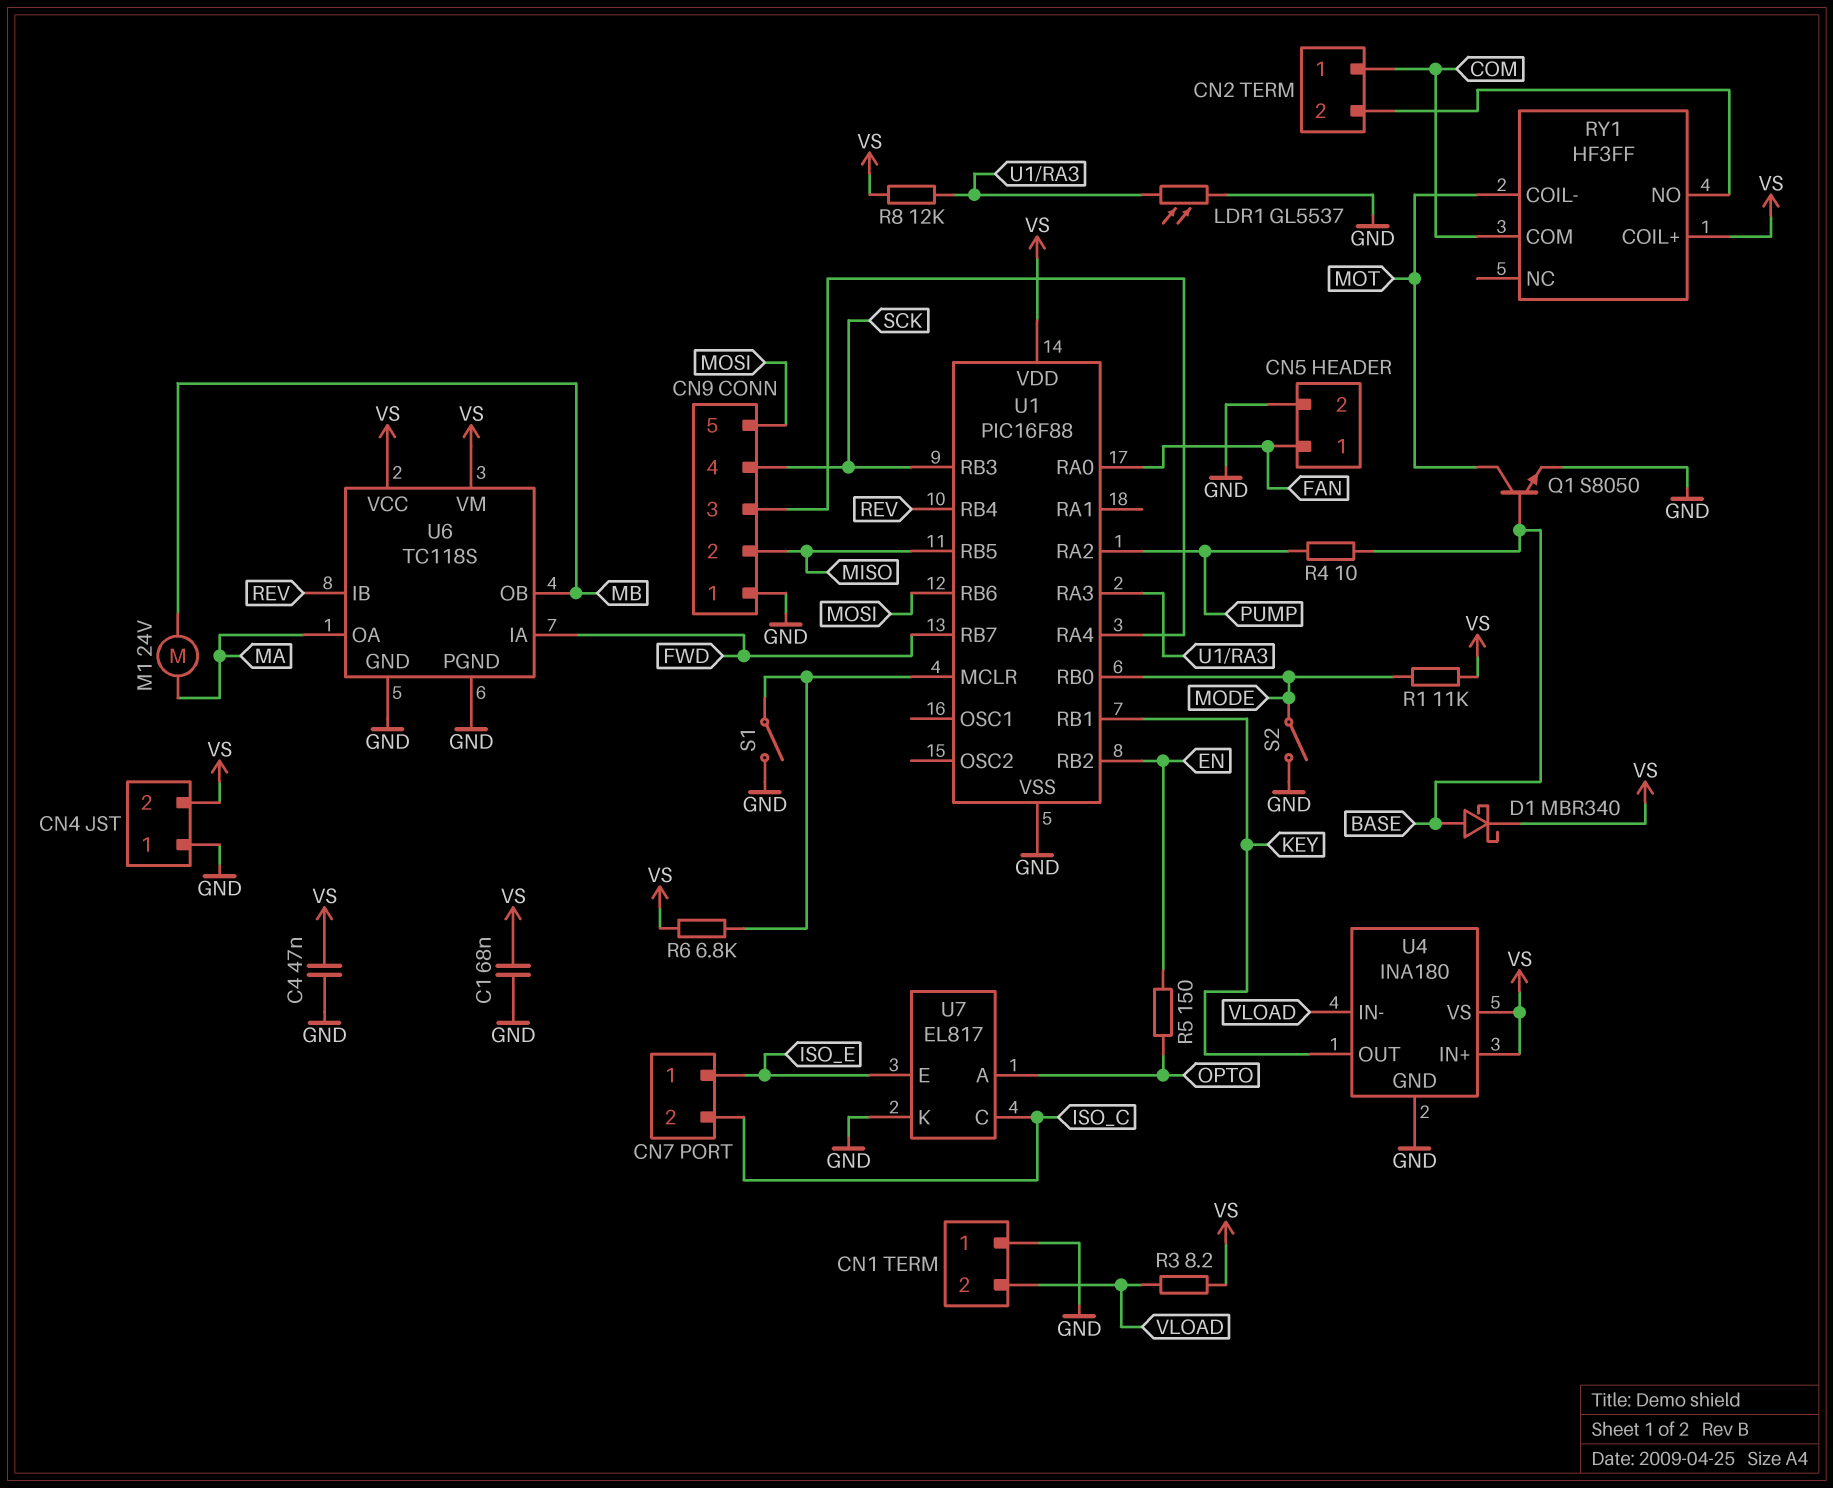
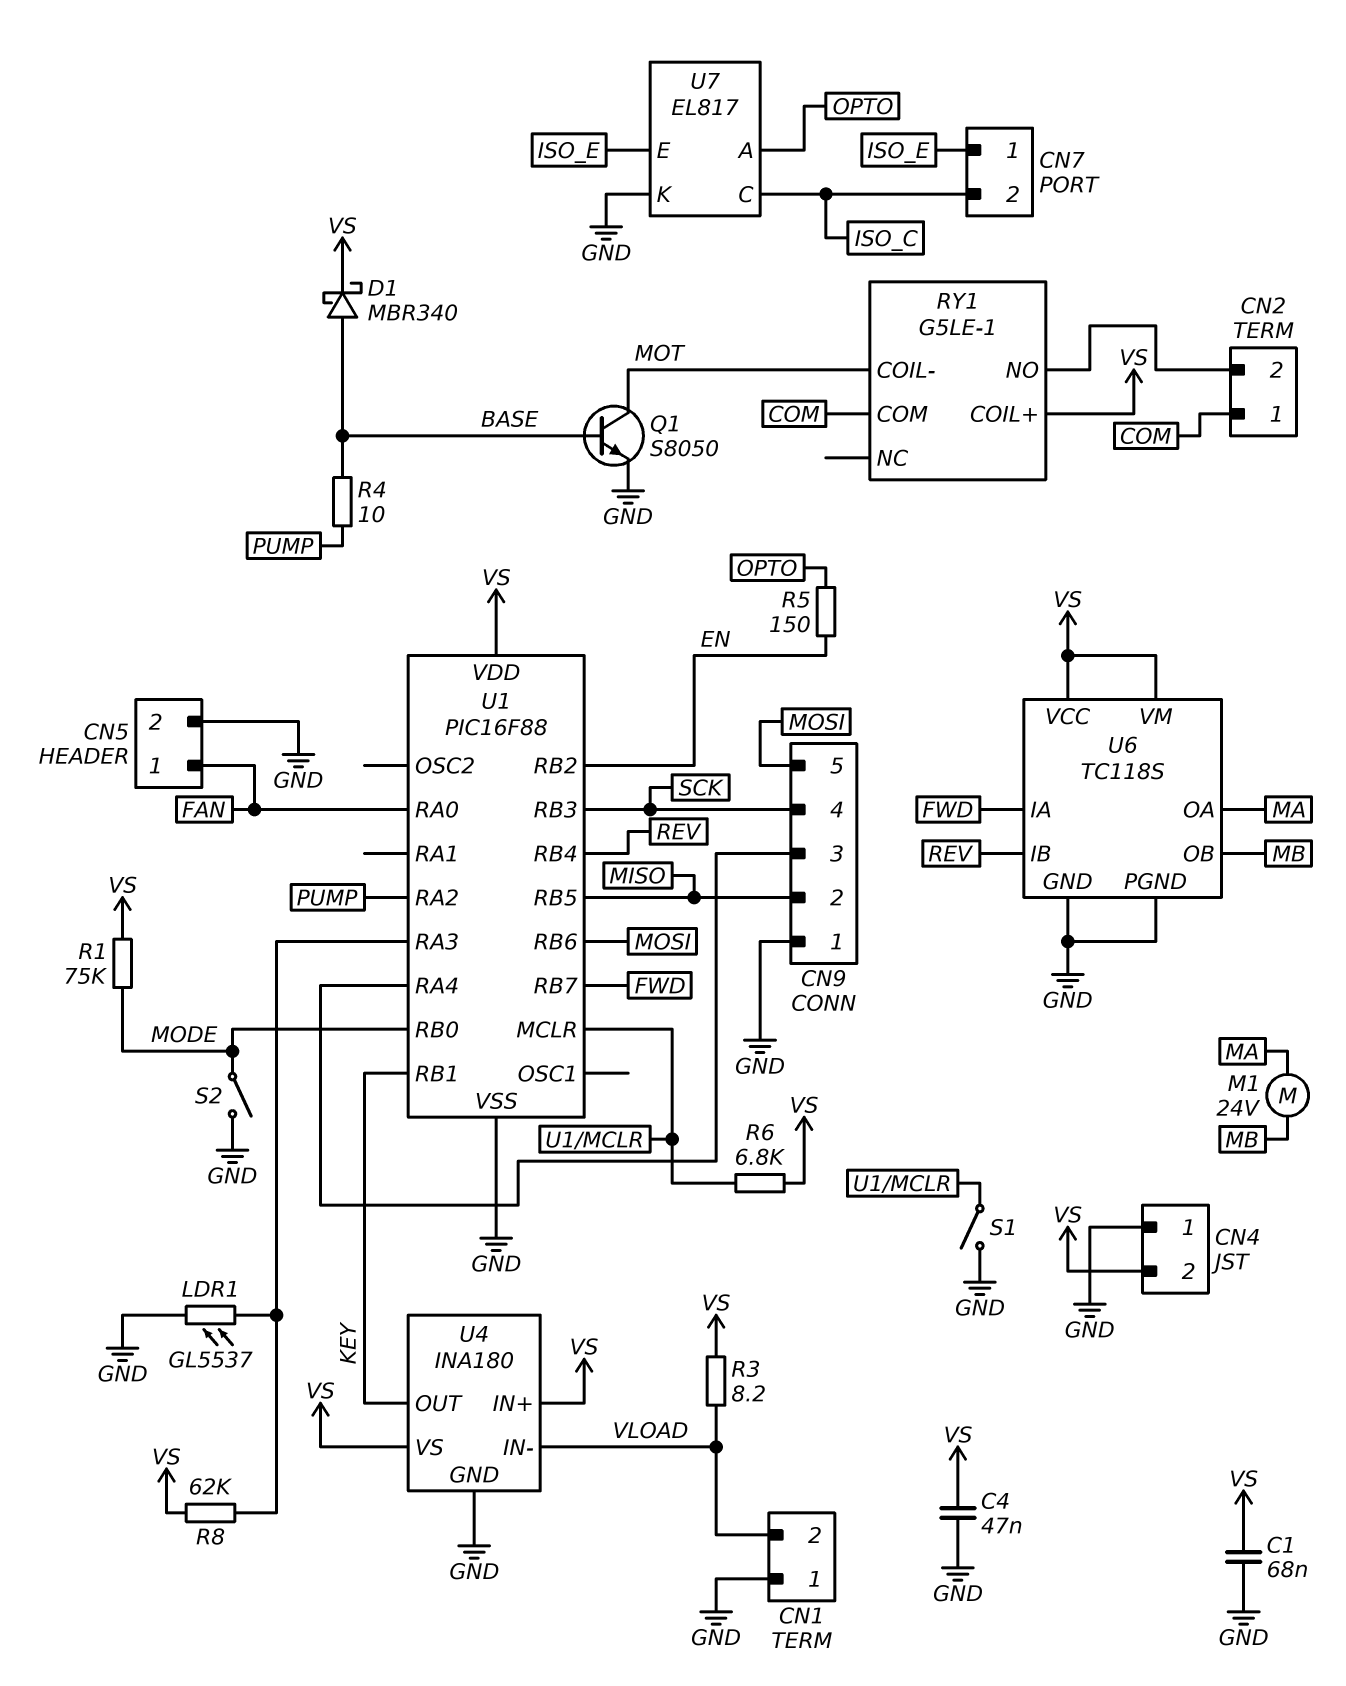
R1: 11k (MODE, VS) -> 75k (MODE, VS)
R8: 12k (U1/RA3, VS) -> 62k (U1/RA3, VS)
RY1: HF3FF -> G5LE-1

